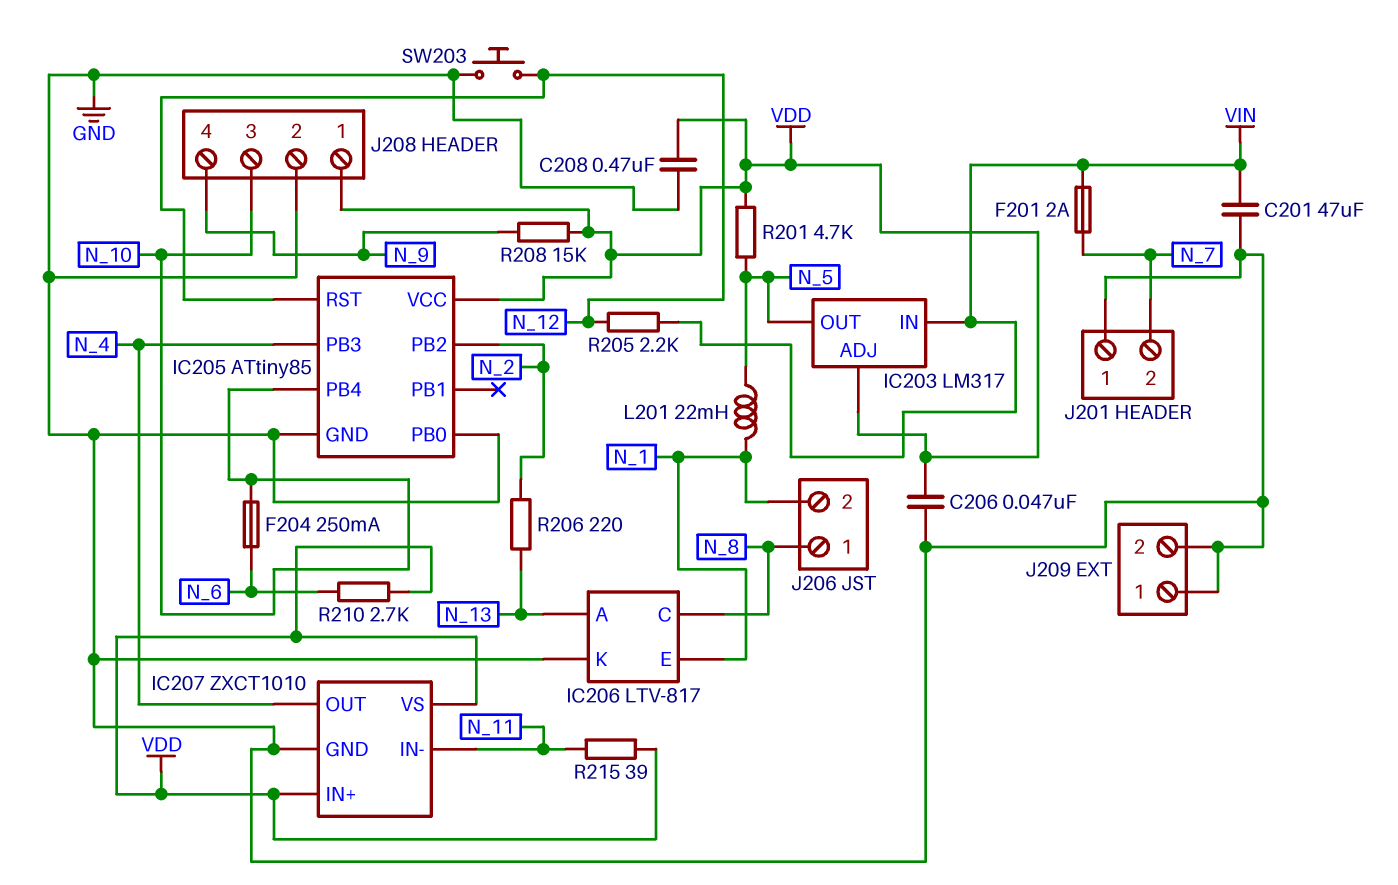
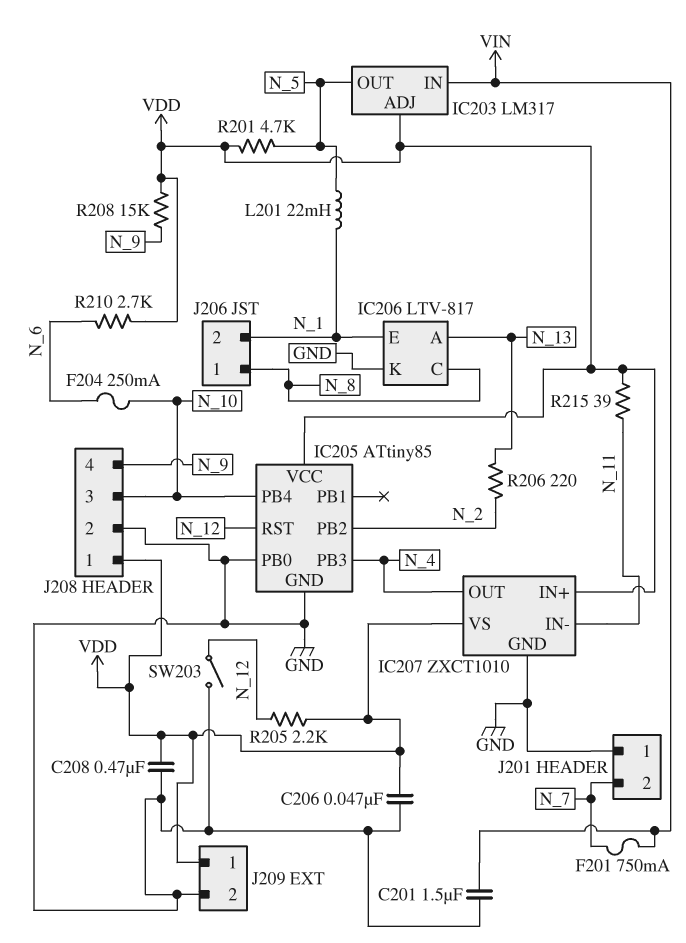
C201: 47uF (GND, VIN) -> 1.5uF (GND, VIN)
F201: 2A (N_7, VIN) -> 750mA (N_7, VIN)
J209 pin 1: GND -> VDD
R205: 2.2k (N_12, VIN) -> 2.2k (N_12, VDD)
SW203: button (GND, N_12) -> switch (GND, N_12)

